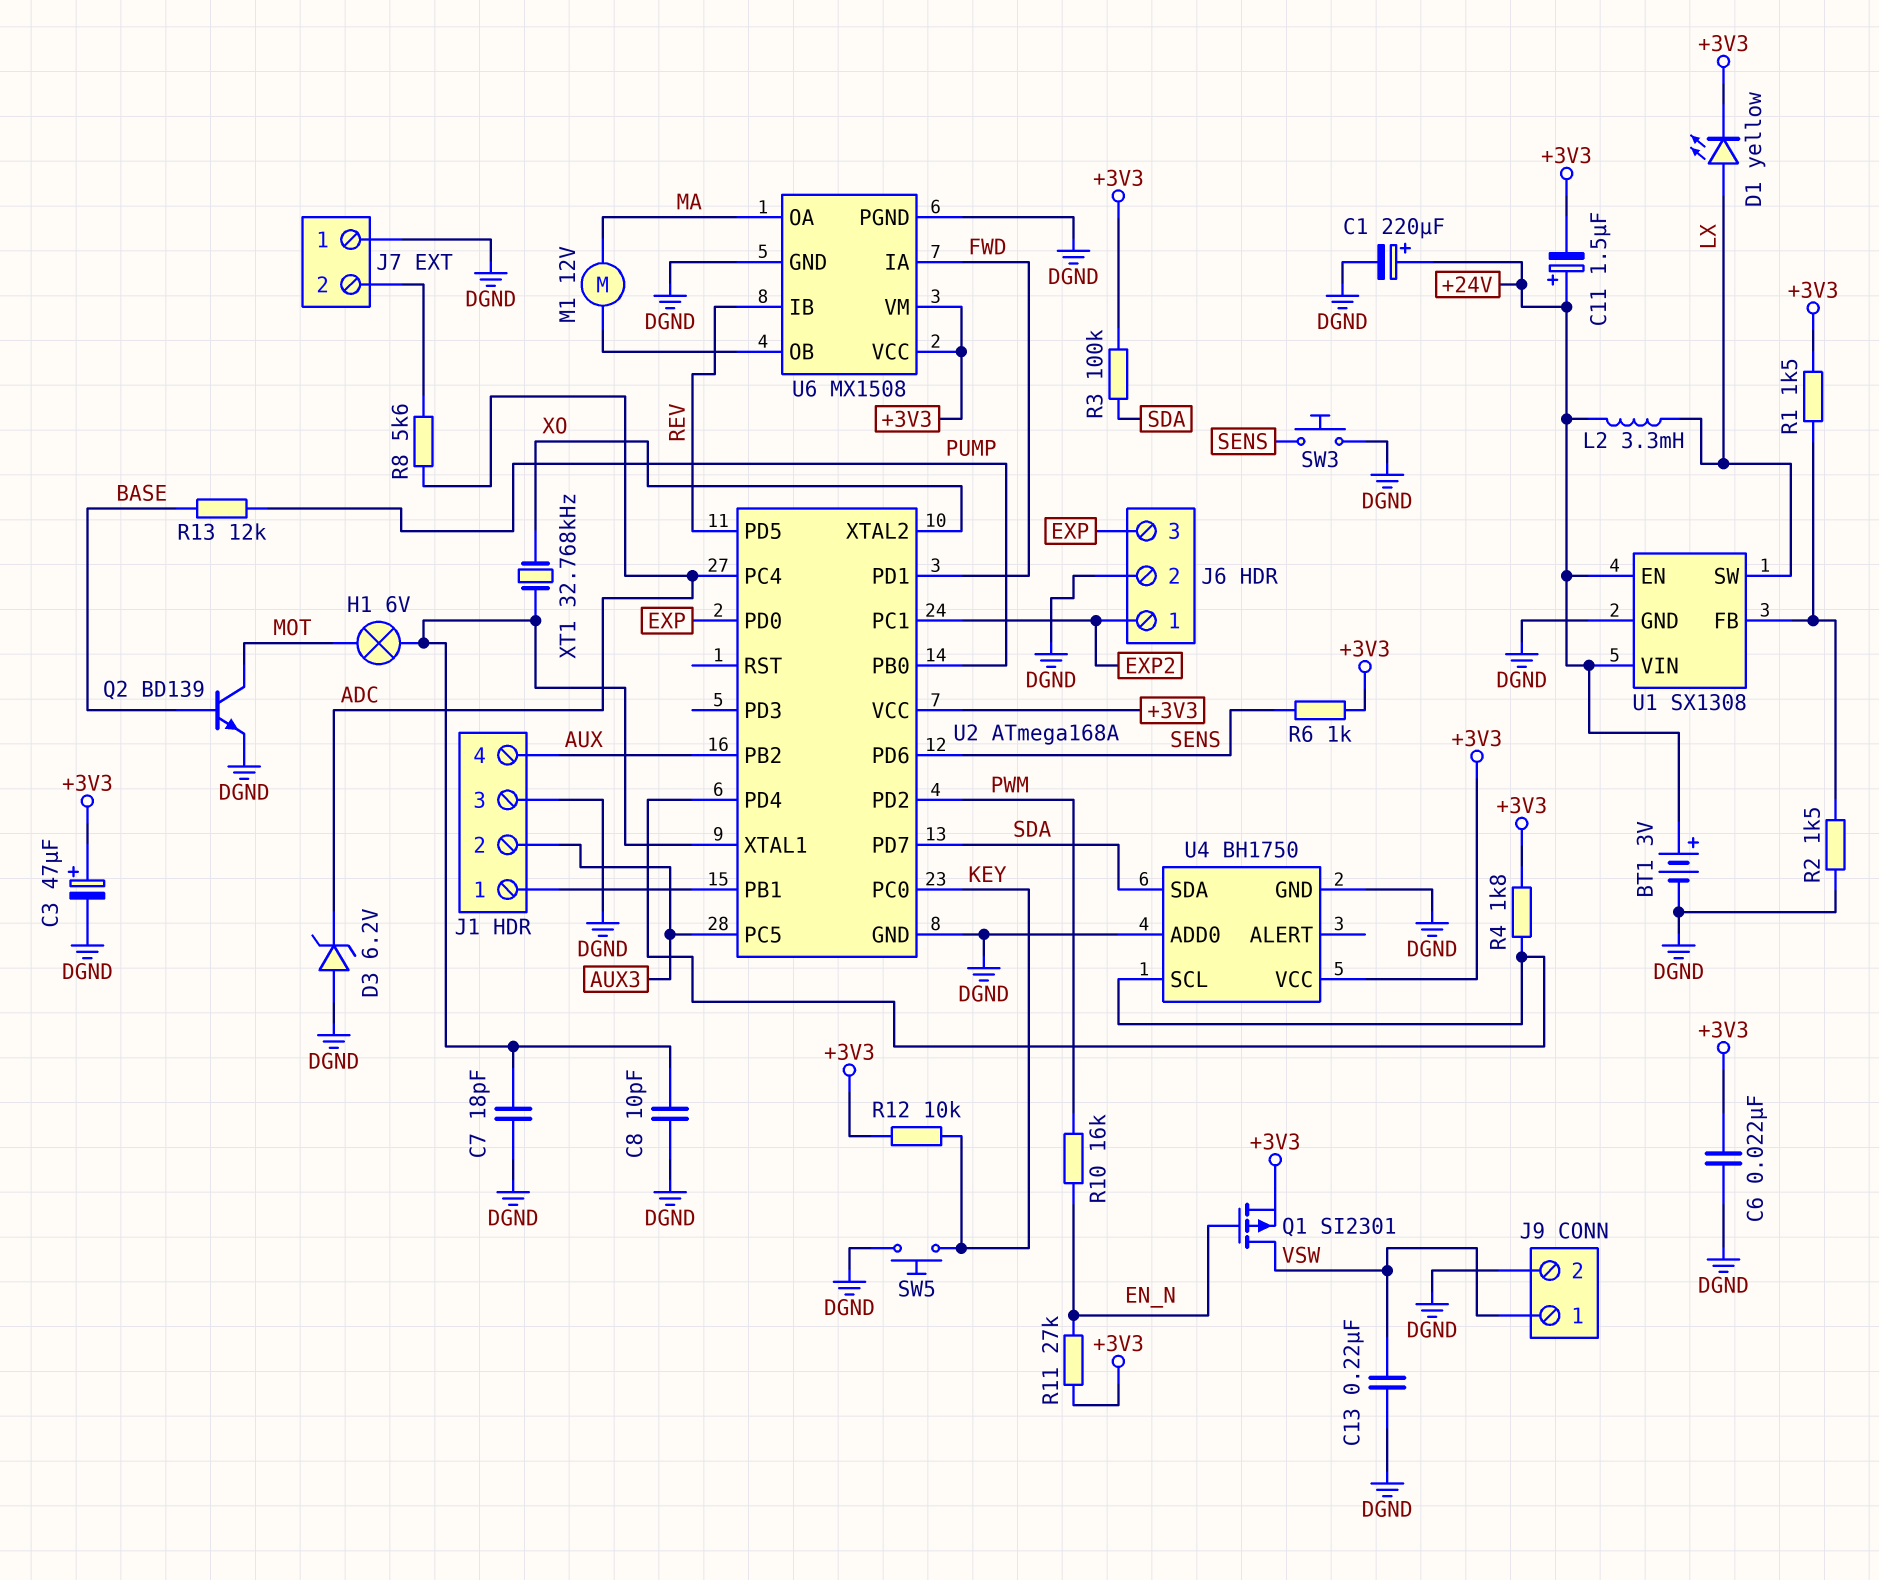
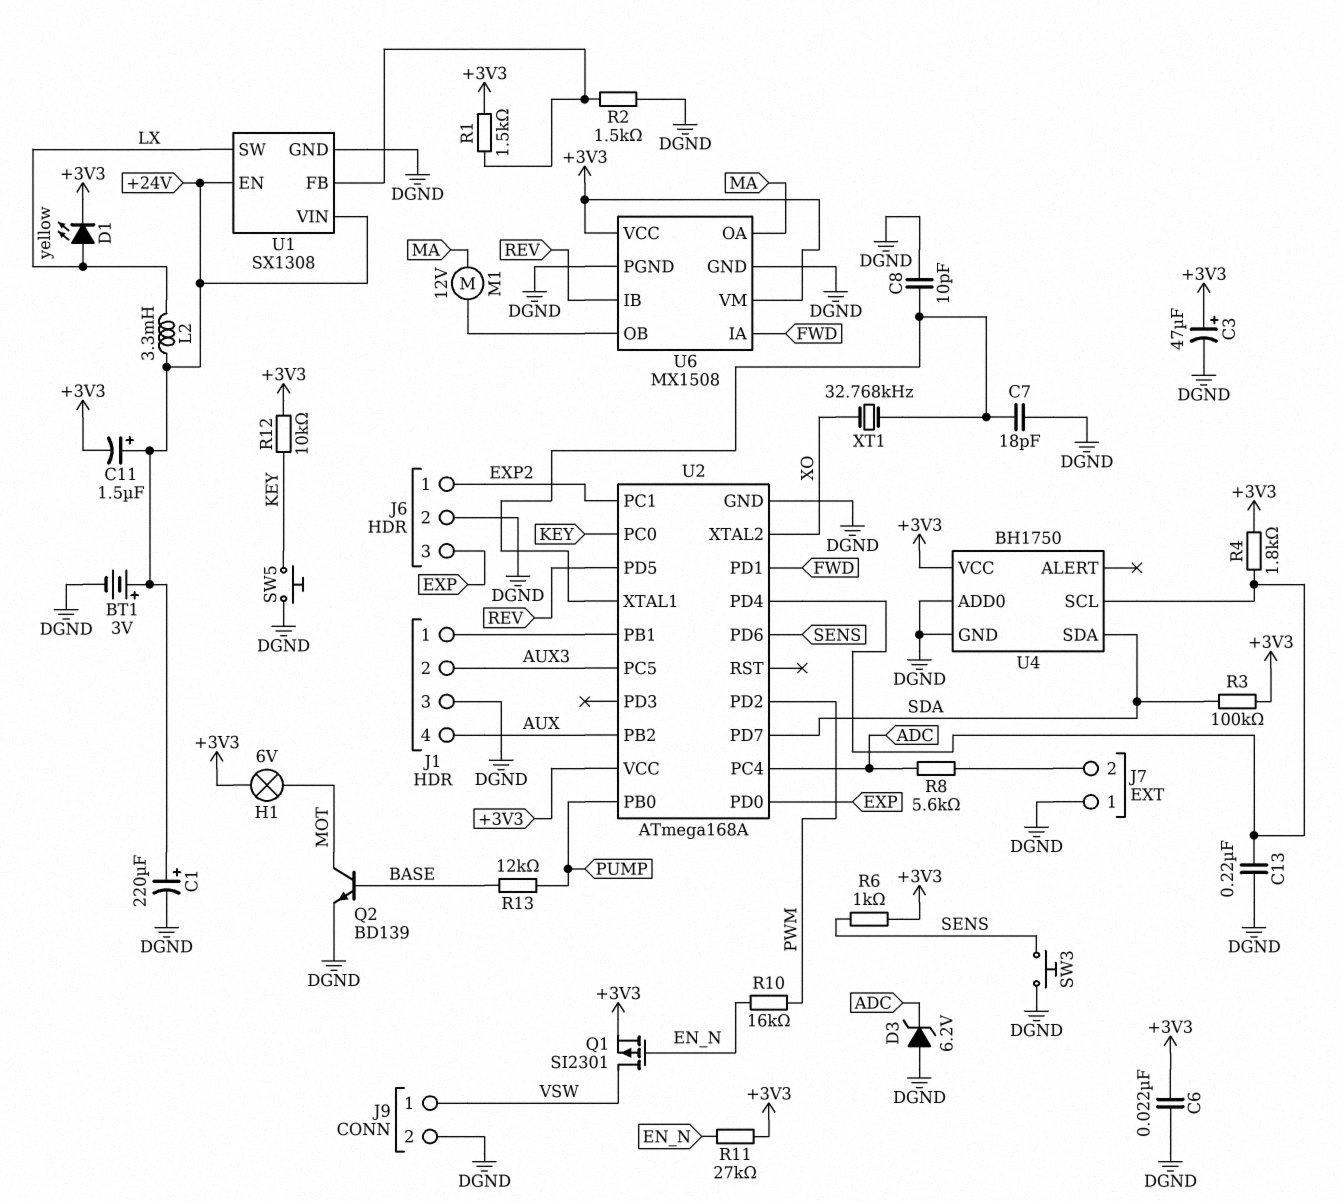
C13: 220nF (DGND, VSW) -> 220nF (DGND, U2/PD4)
H1: lamp 6V (MOT, U2/XTAL1) -> lamp 6V (+3V3, MOT)

